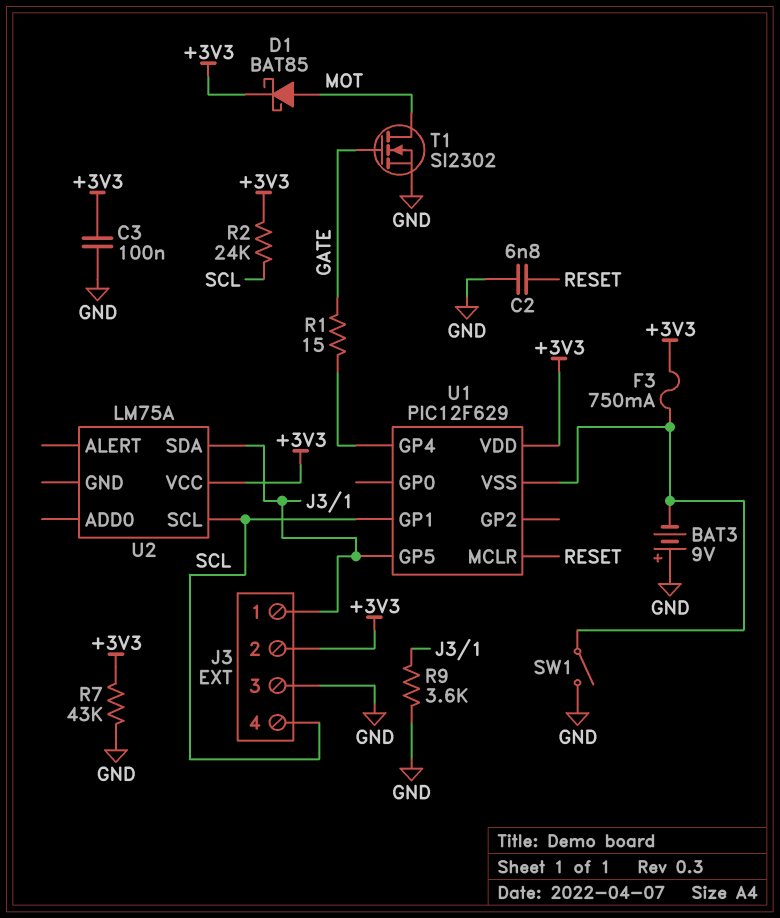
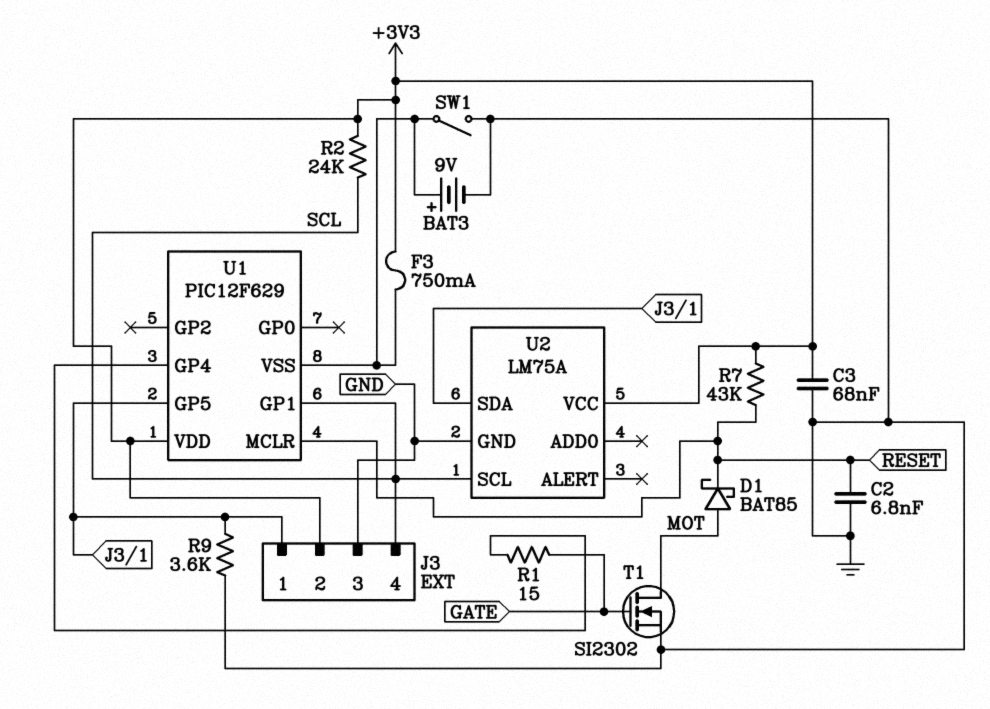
BAT3: 9V (plus GND, minus U1/VSS) -> 9V (plus U1/VSS, minus GND)
C3: 100nF (+3V3, GND) -> 68nF (+3V3, GND)
D1: schottky BAT85 (A MOT, K +3V3) -> schottky BAT85 (A MOT, K RESET)
R7: 43k (+3V3, GND) -> 43k (+3V3, RESET)
U2 pin GND: none -> GND

